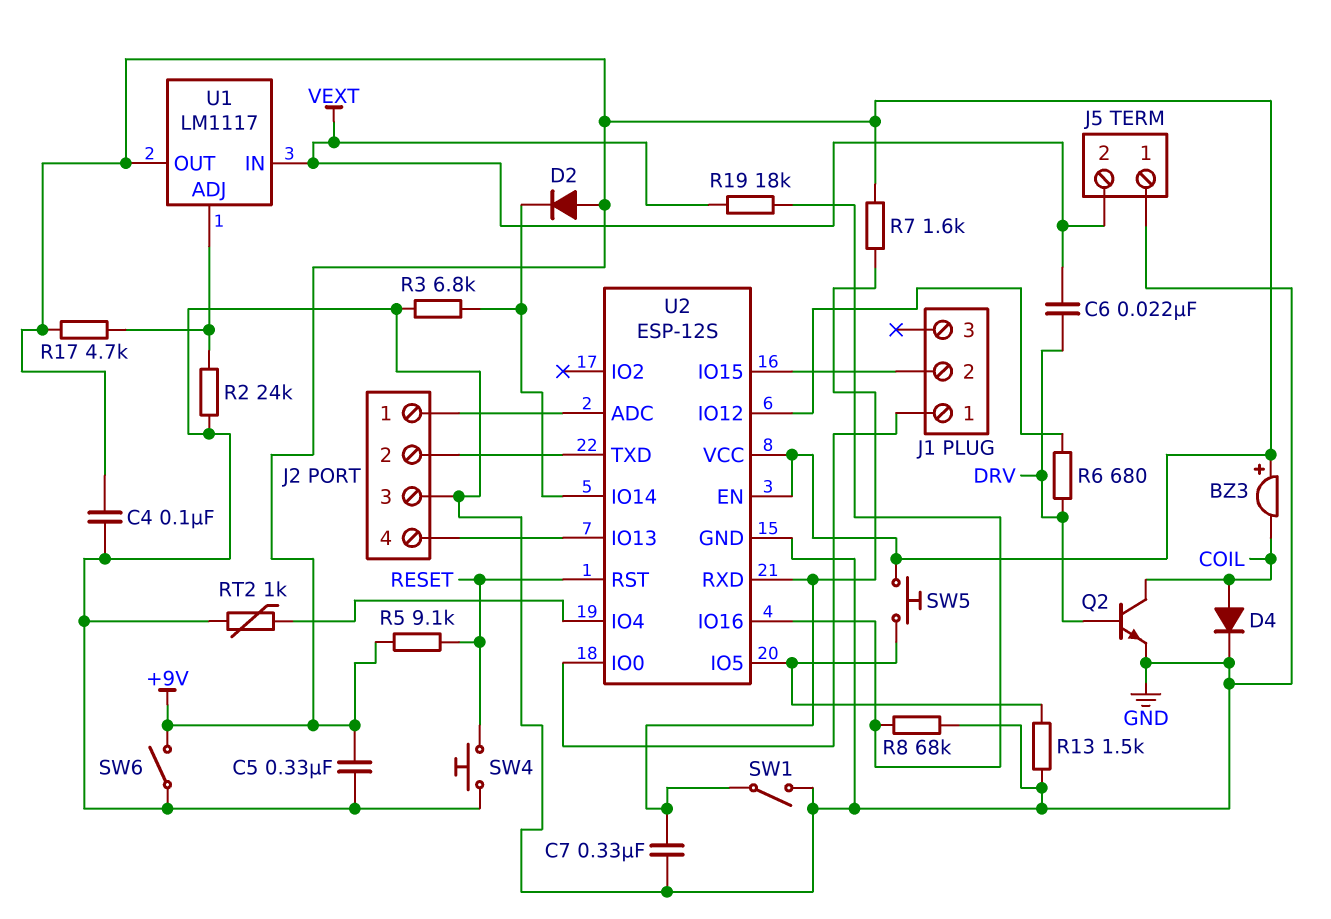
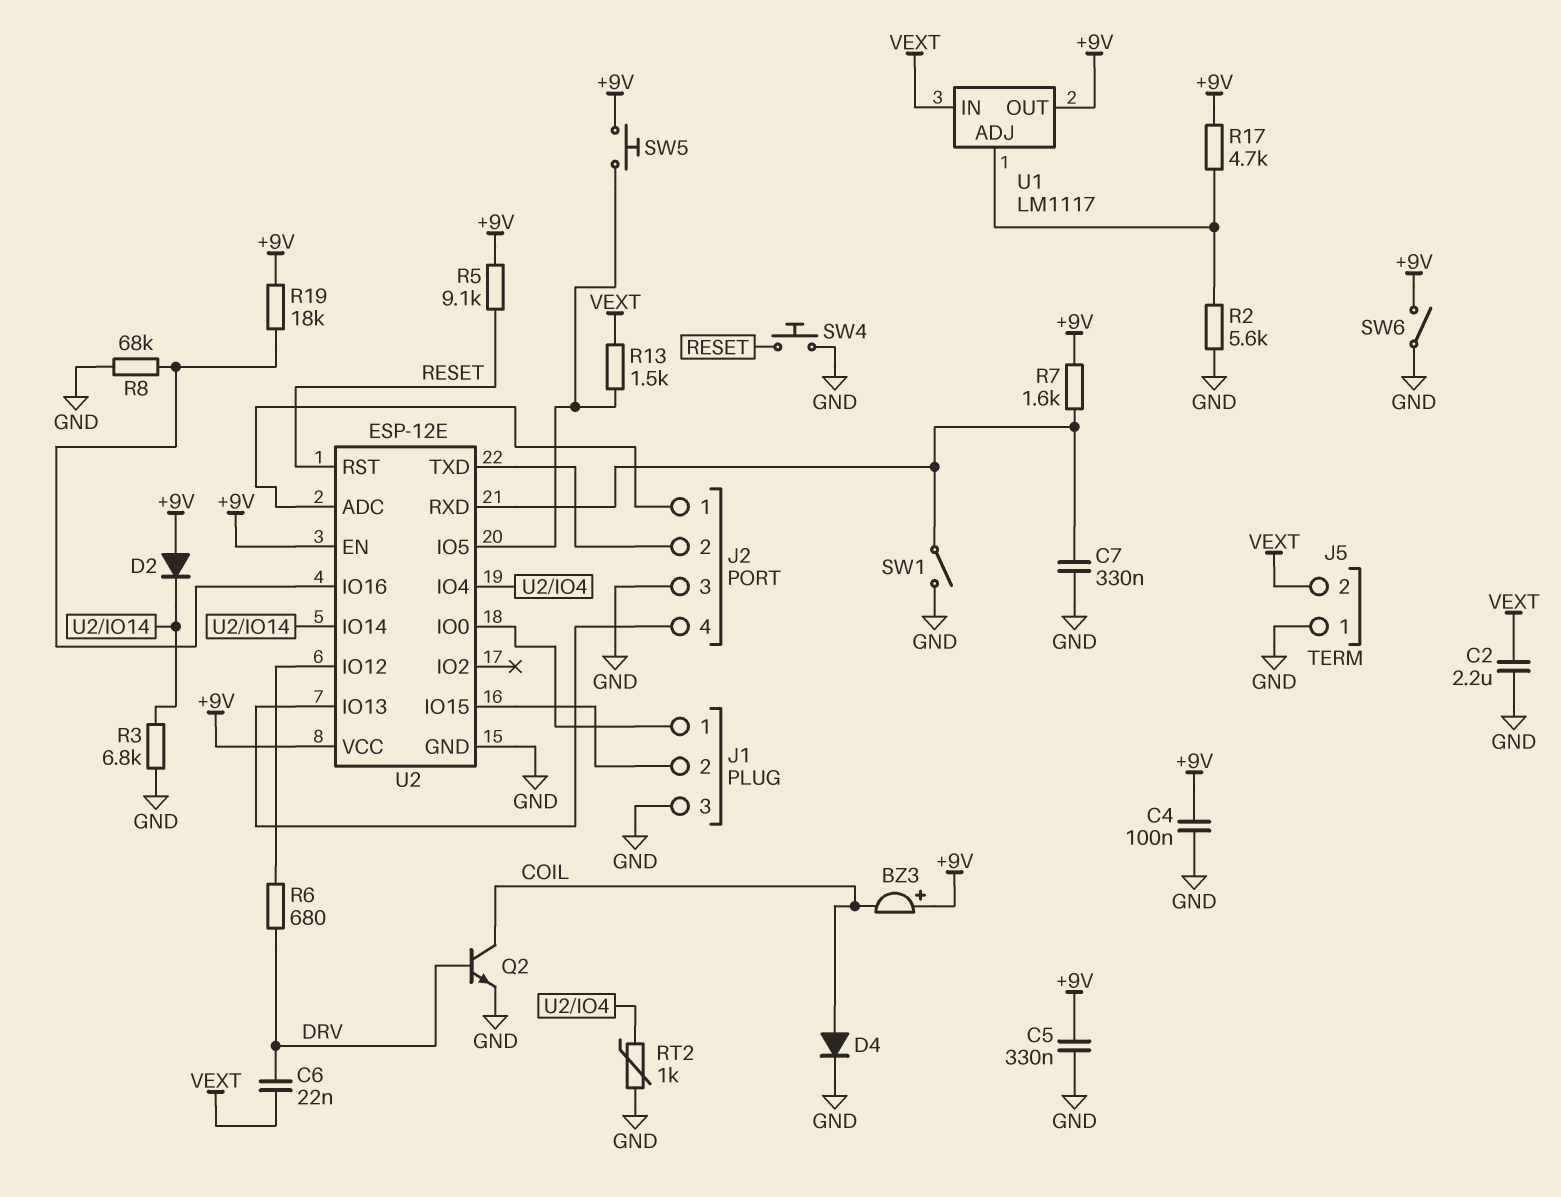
C2: none -> 2.2uF (GND, VEXT)
J1 pin 3: none -> GND
R2: 24k (GND, U1/ADJ) -> 5.6k (GND, U1/ADJ)
R13: 1.5k (GND, U2/IO5) -> 1.5k (U2/IO5, VEXT)
R19: 18k (U2/IO16, VEXT) -> 18k (+9V, U2/IO16)
U2: ESP-12S -> ESP-12E

